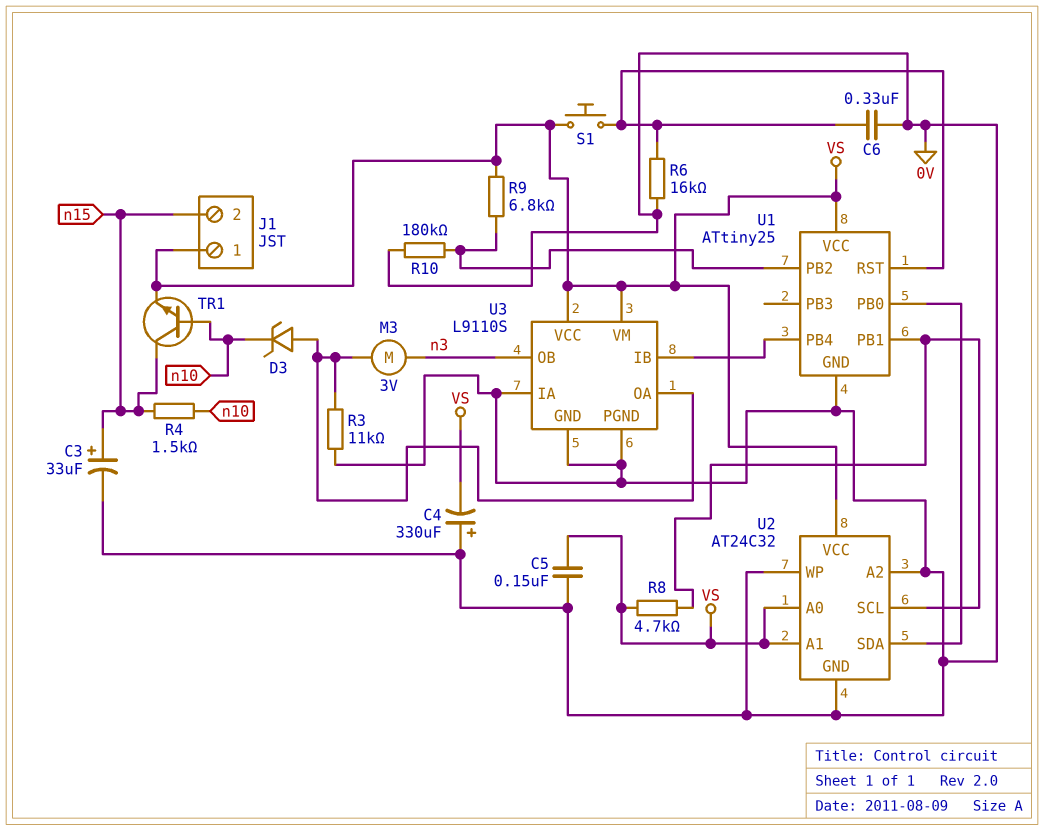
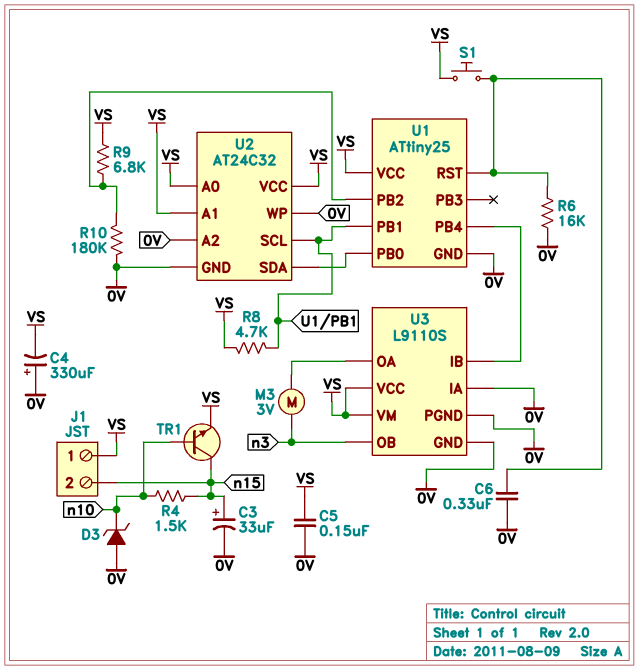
D3: zener (A U3/OA, K n10) -> zener (A 0V, K n10)
R3: 11k (0V, U3/OA) -> none

